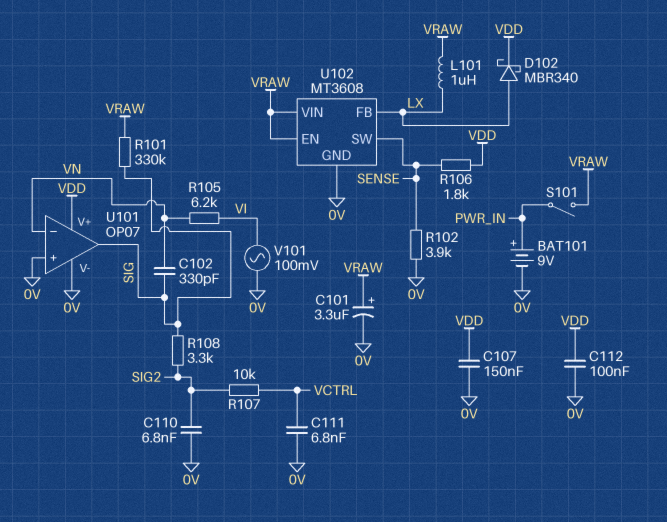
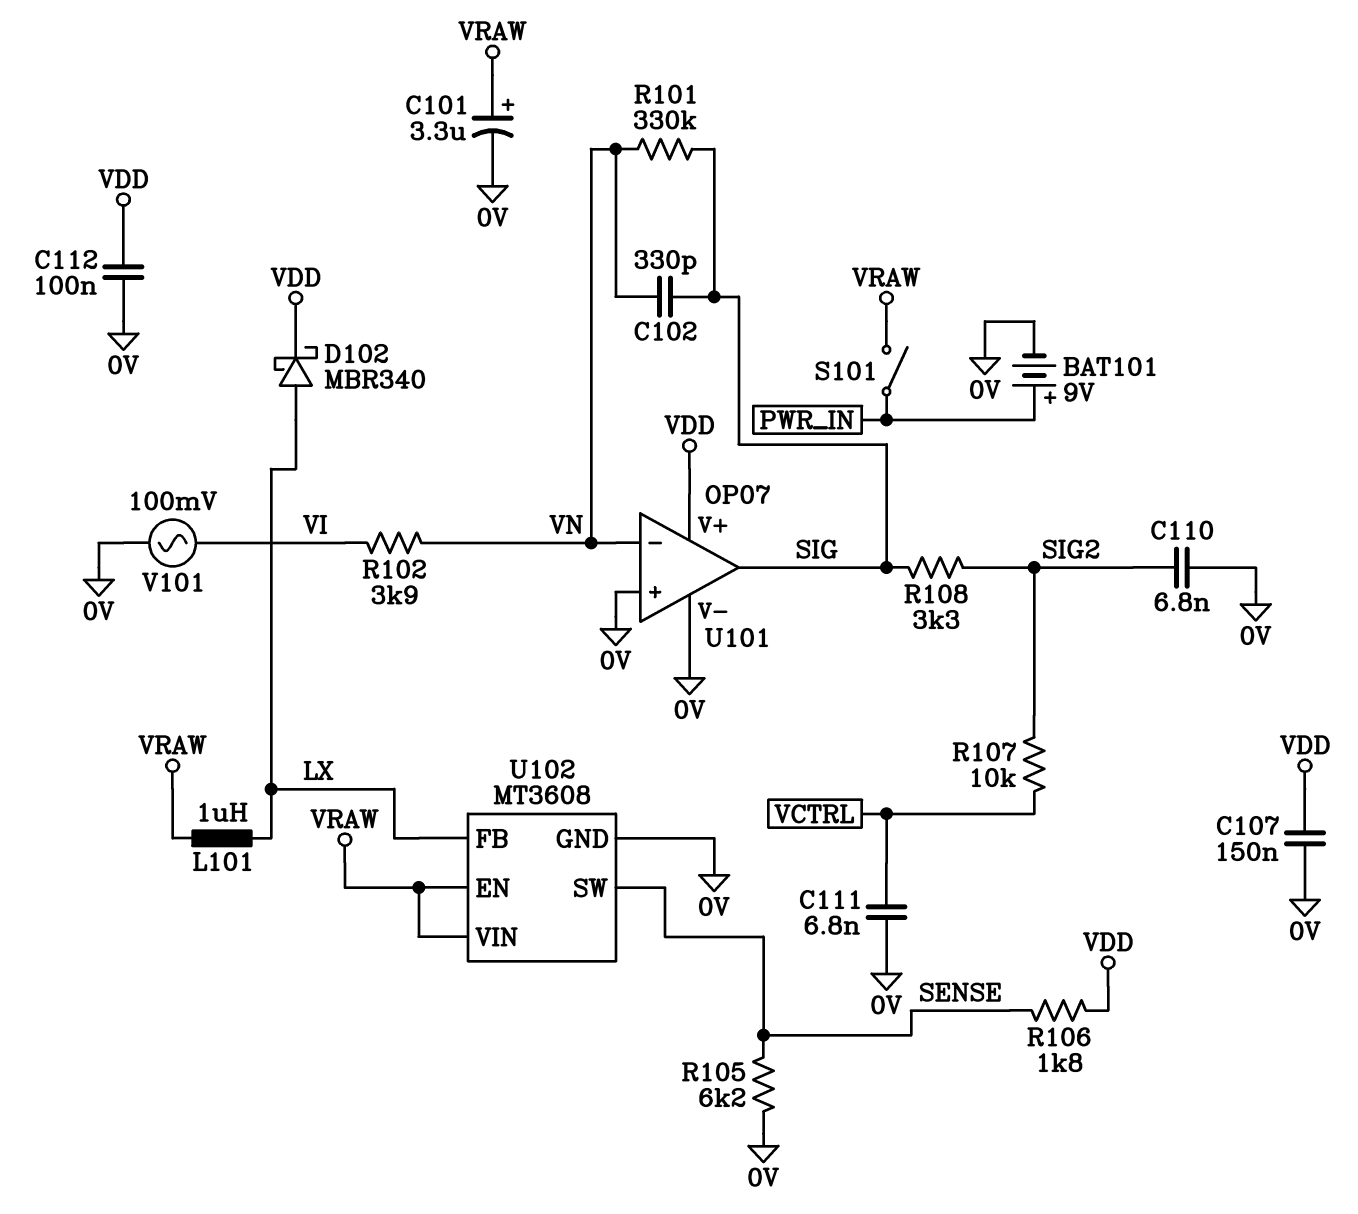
R101: 330k (SIG, VRAW) -> 330k (SIG, VN)
R102: 3.9k (0V, SENSE) -> 3.9k (VI, VN)
R105: 6.2k (VI, VN) -> 6.2k (0V, SENSE)

